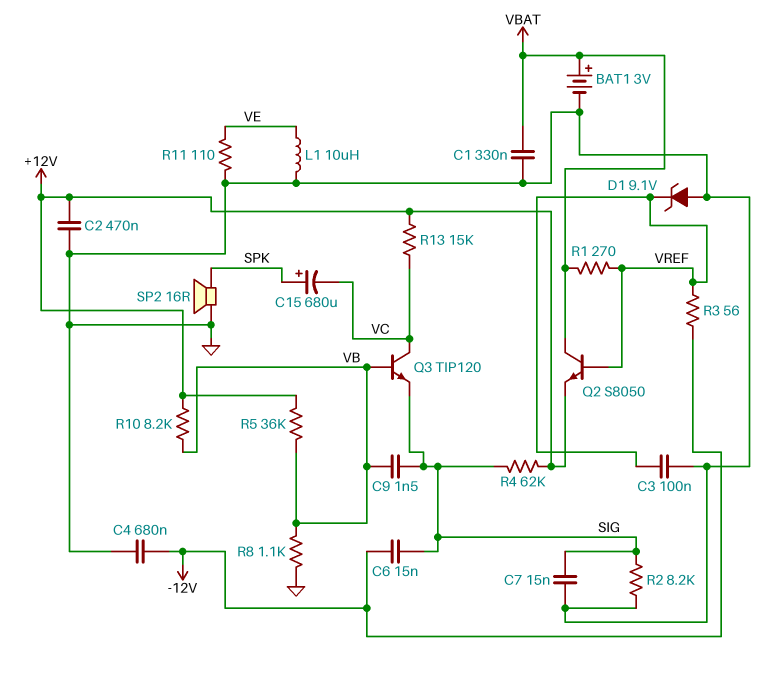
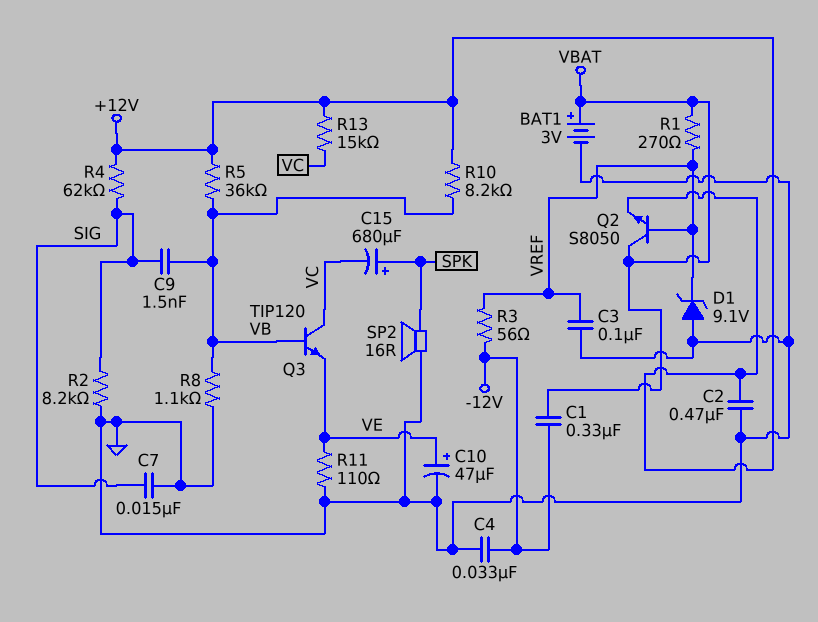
C1: 330nF (GND, VBAT) -> 330nF (-12V, VBAT)
C4: 680nF (-12V, GND) -> 33nF (-12V, GND)
C6: 15nF (-12V, SIG) -> none
C10: none -> 47uF (plus VE, minus GND)
L1: 10uH (GND, VE) -> none
Q3: NPN TIP120 (B VB, C VC, E SIG) -> NPN TIP120 (B VB, C VC, E VE)

